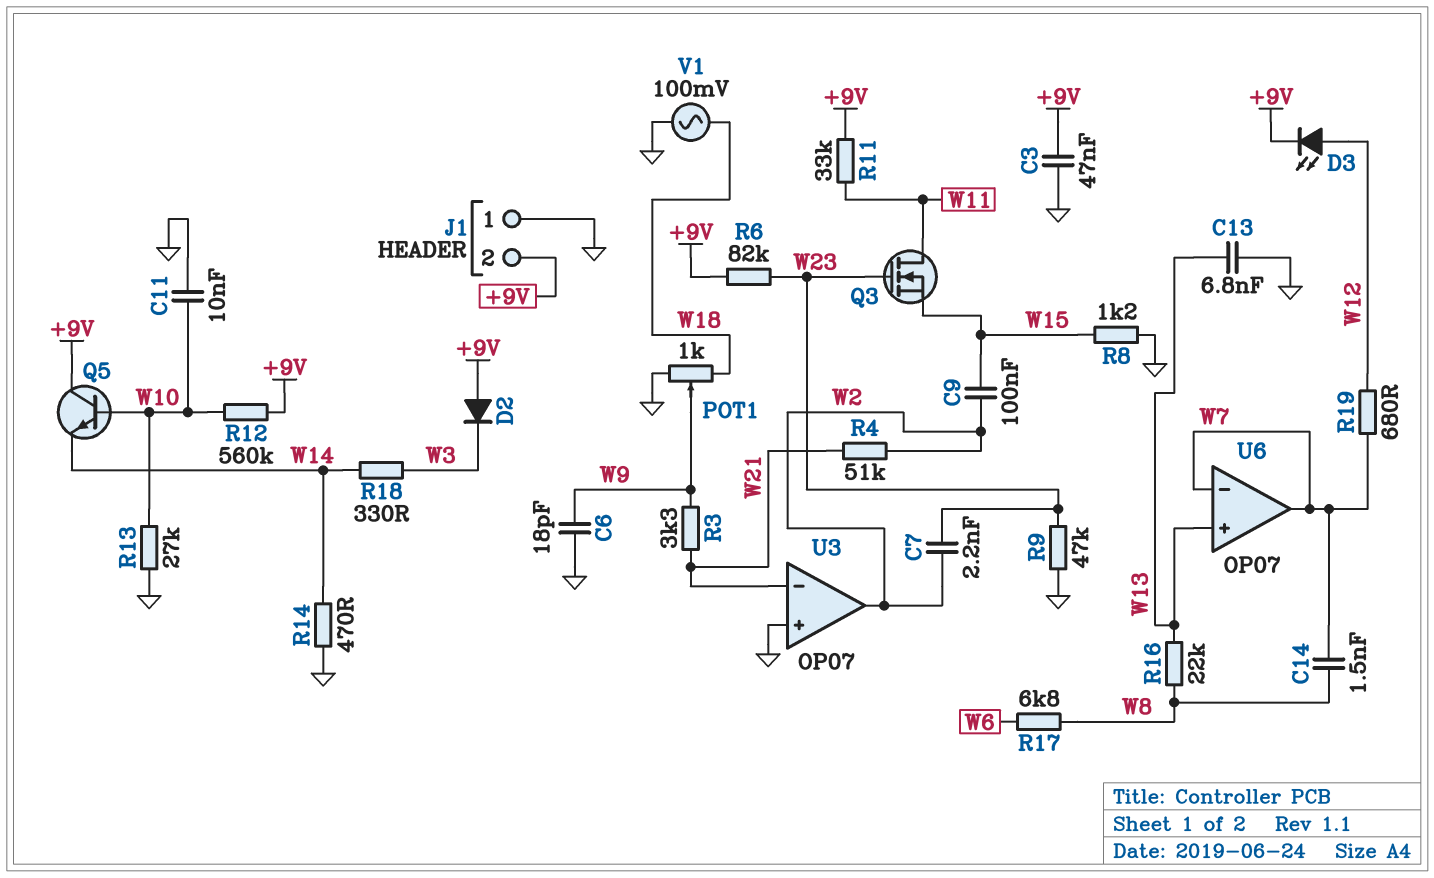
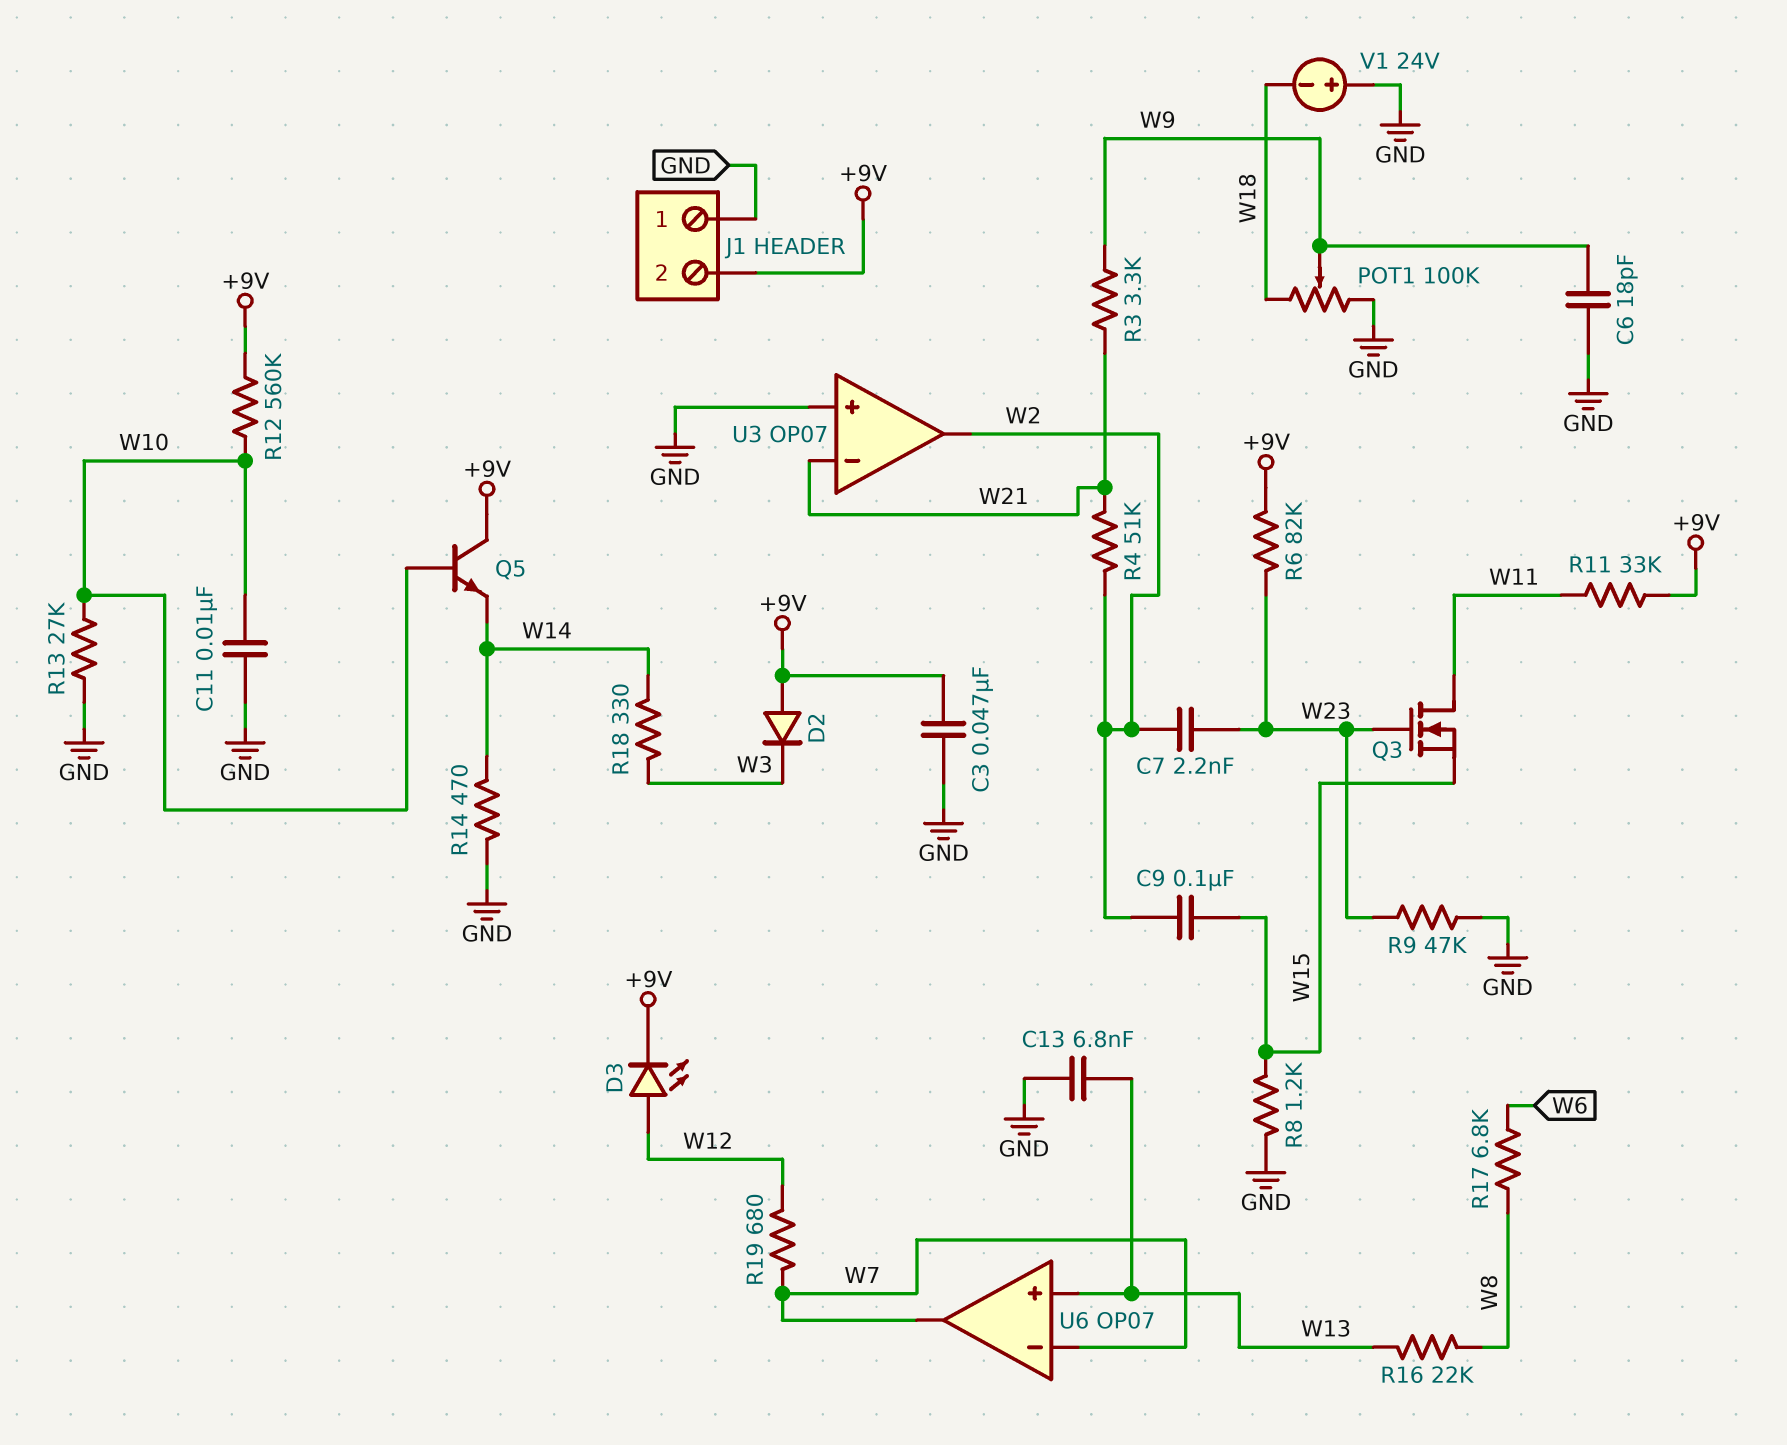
C14: 1.5nF (W7, W8) -> none
POT1: 1k (GND, W18, wiper W9) -> 100k (GND, W18, wiper W9)
V1: AC 100mV (GND, W18) -> 24V (plus GND, minus W18)

